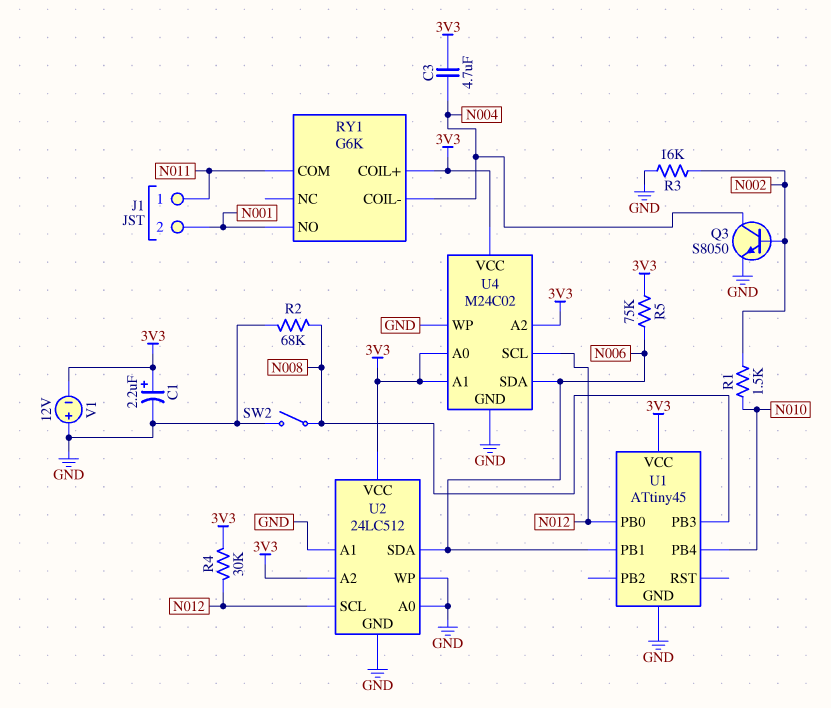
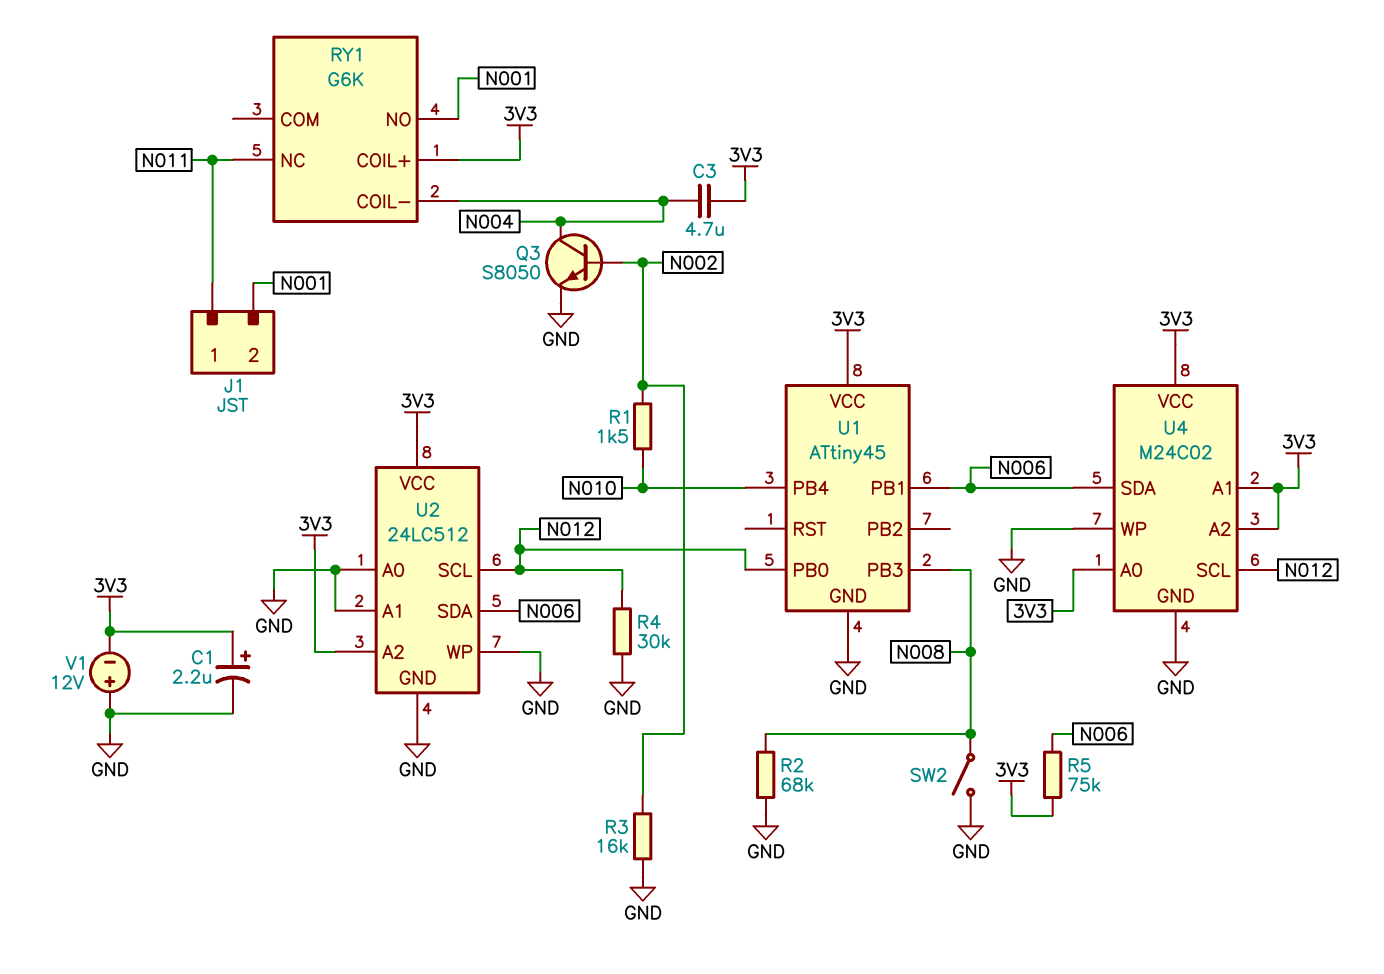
R4: 30k (3V3, N012) -> 30k (GND, N012)
RY1 pin COM: N011 -> none
RY1 pin NC: none -> N011

